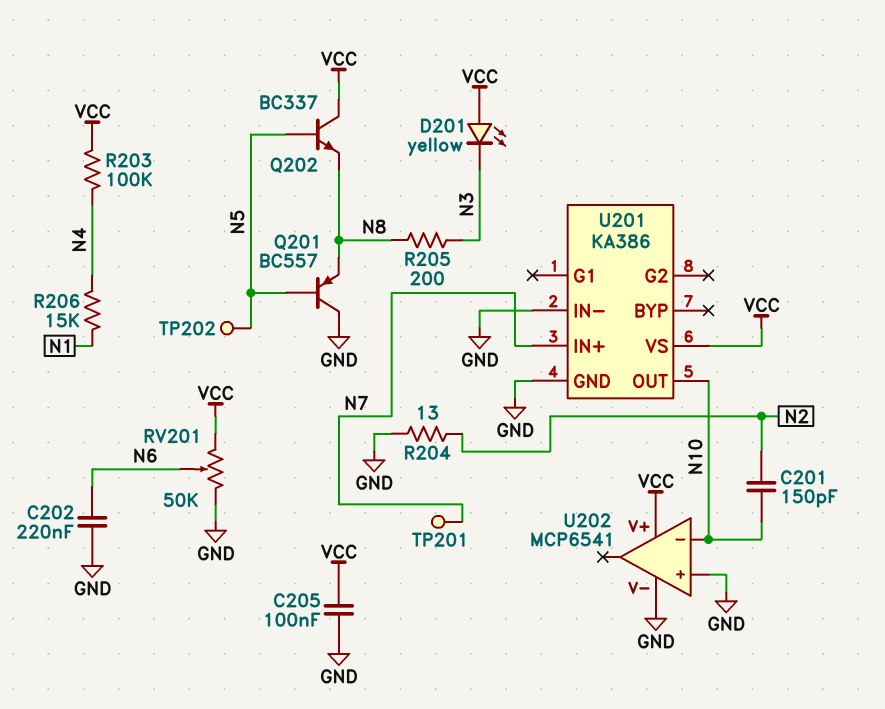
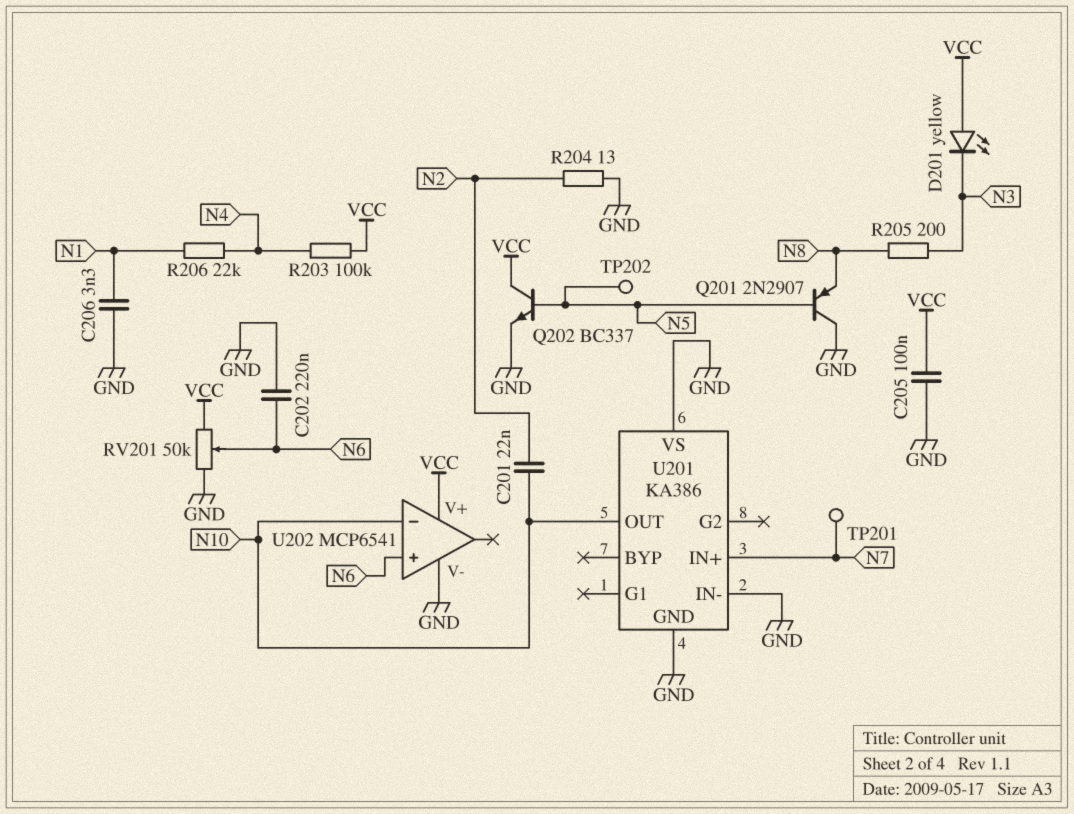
C201: 150pF (N2, N10) -> 22nF (N2, N10)
C206: none -> 3.3nF (GND, N1)
Q201: PNP BC557 (B N5, C GND, E N8) -> PNP 2N2907 (B N5, C GND, E N8)
Q202: NPN BC337 (B N5, C VCC, E N8) -> NPN BC337 (B N5, C VCC, E GND)
R206: 15k (N1, N4) -> 22k (N1, N4)
U201 pin VS: VCC -> GND
U202 pin in+: GND -> N6

